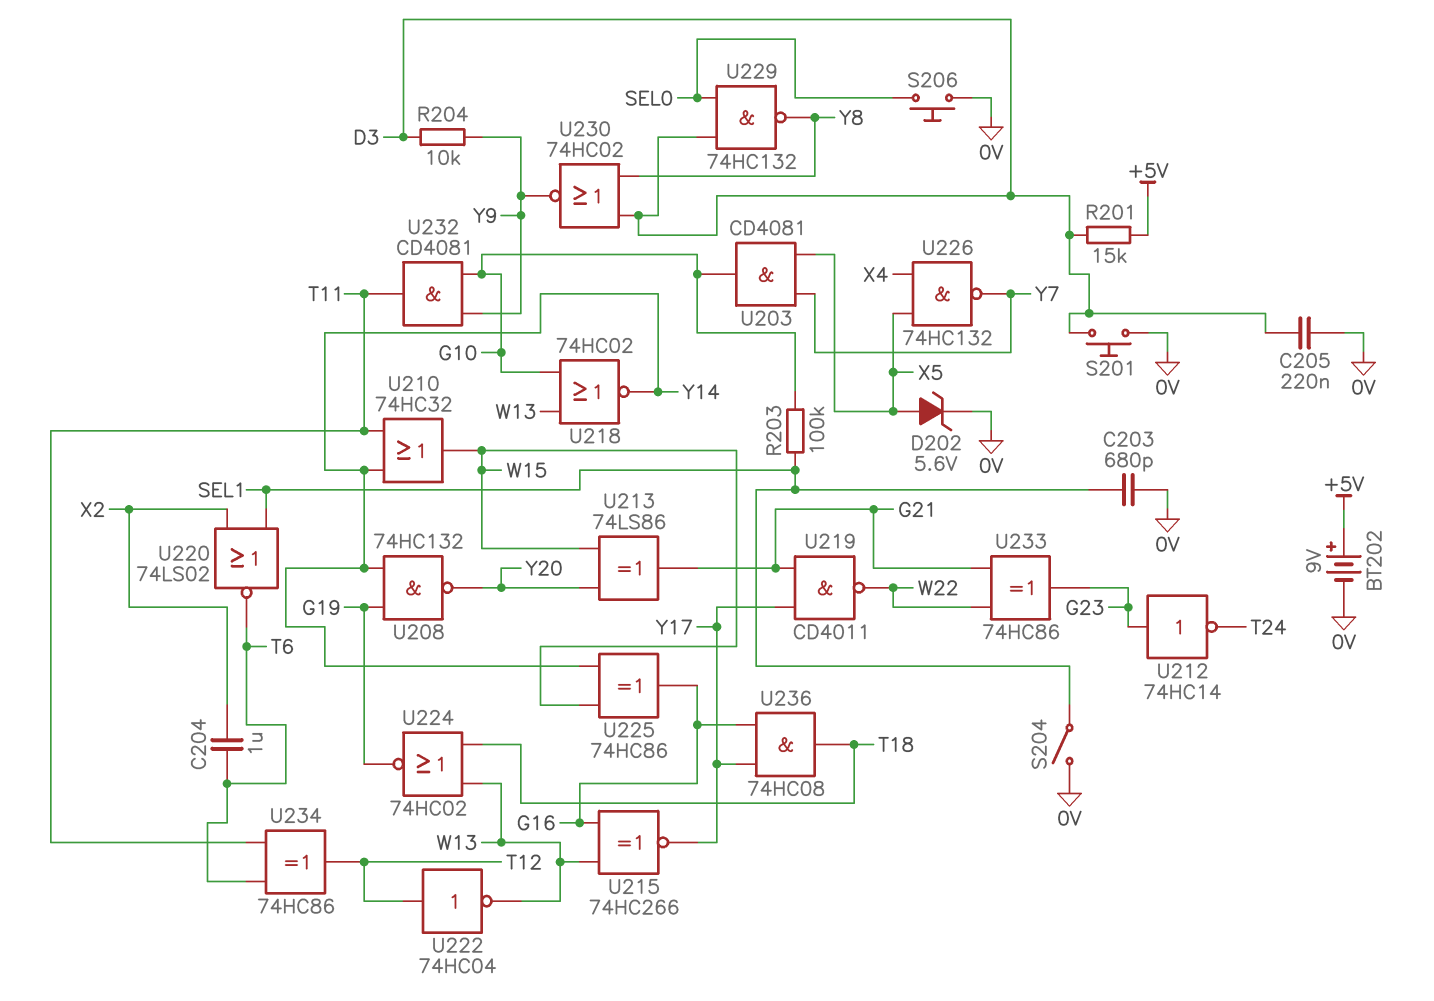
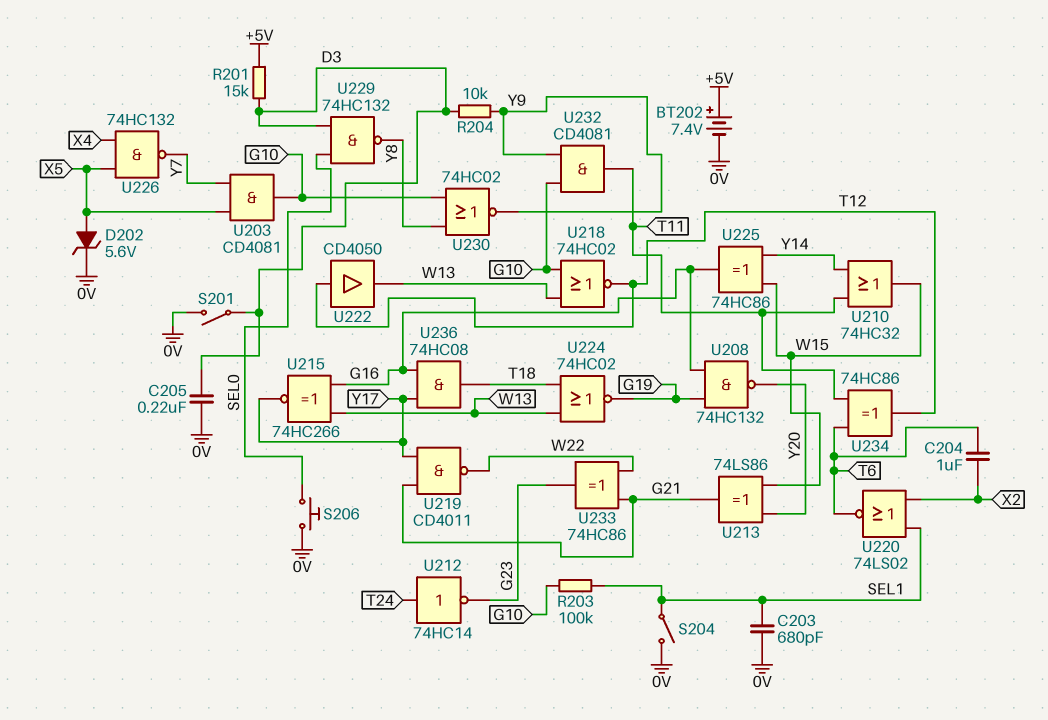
BT202: 9V (plus +5V, minus 0V) -> 7.4V (plus +5V, minus 0V)
S201: button (0V, D3) -> switch (0V, D3)
U208: NAND 74HC132 (in G19, in Y14, out Y20) -> NAND 74HC132 (in G16, in G19, out Y20)
U212: NOT 74HC14 (in G23, out T24) -> NOT 74HC14 (in T24, out G23)
U218: NOR 74HC02 (in G10, in W13, out Y14) -> NOR 74HC02 (in G10, in W13, out T12)
U222: NOT 74HC04 (in T12, out W13) -> buffer CD4050 (in T12, out W13)
U230: NOR 74HC02 (in D3, in Y8, out Y9) -> NOR 74HC02 (in G10, in Y8, out Y9)

